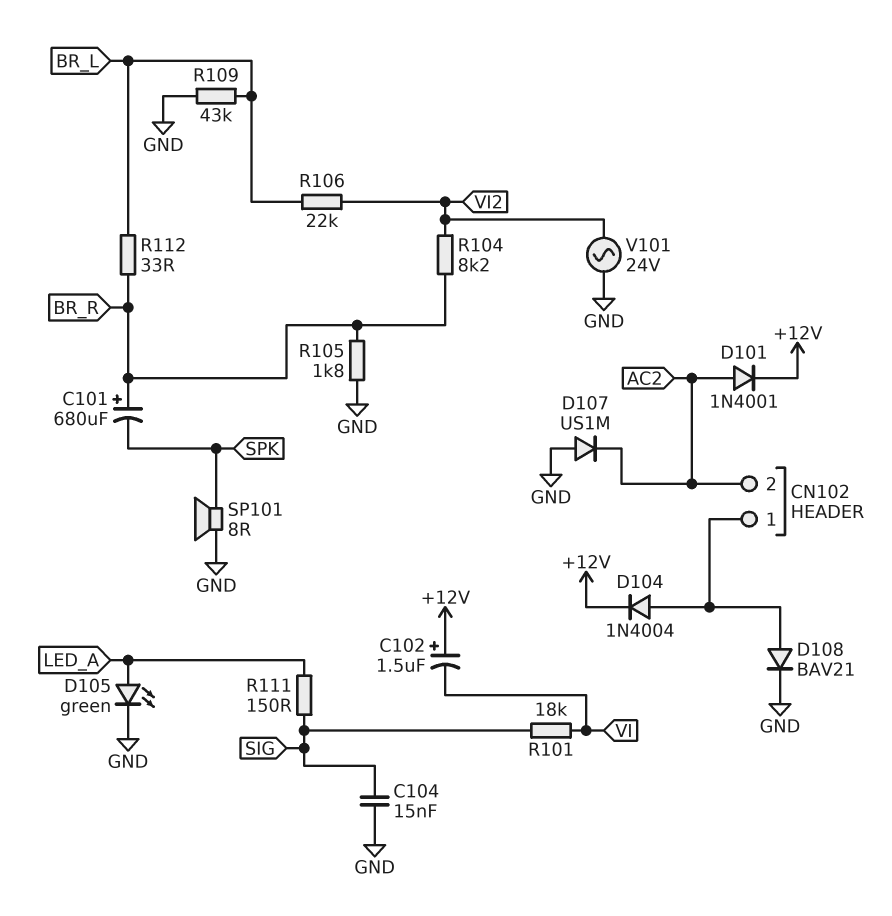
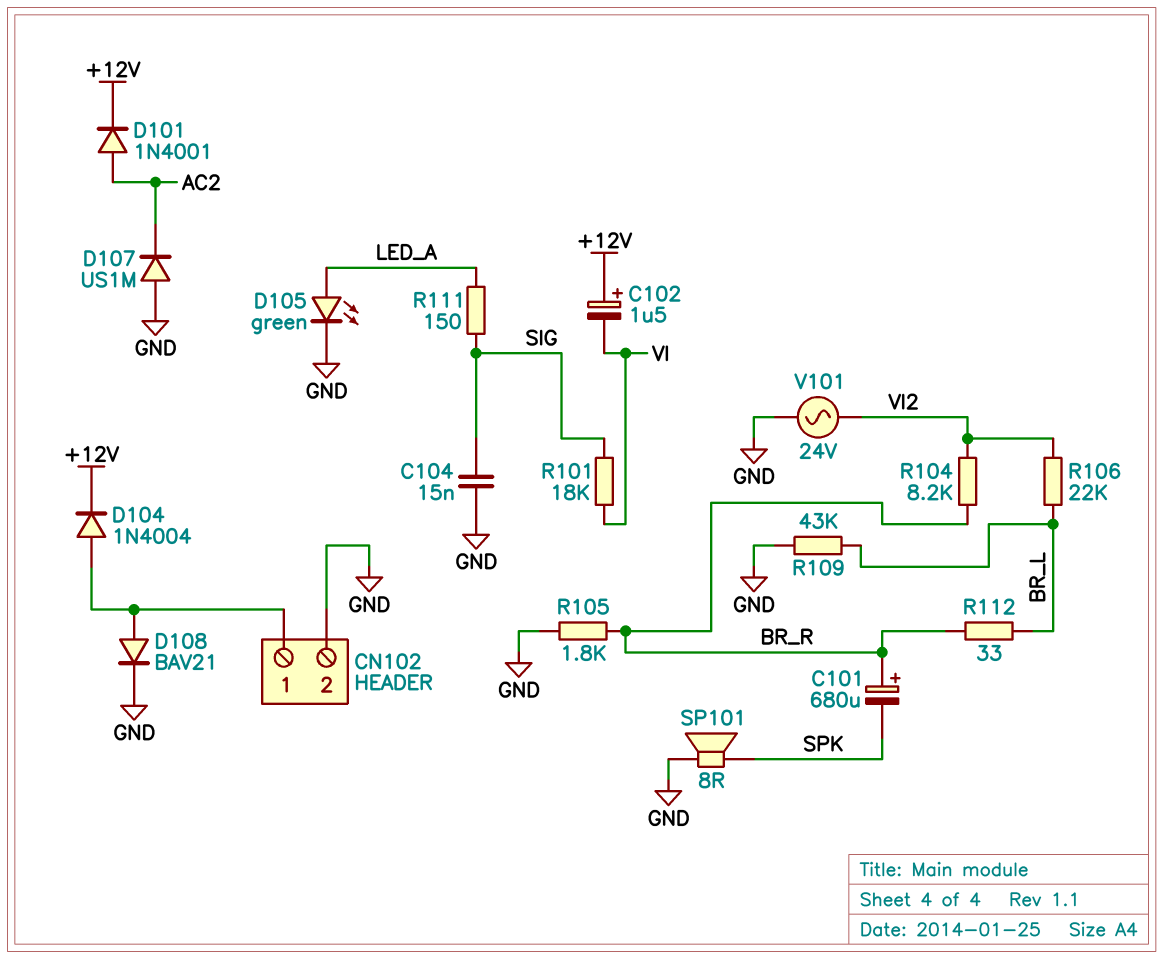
CN102 pin 2: AC2 -> GND

